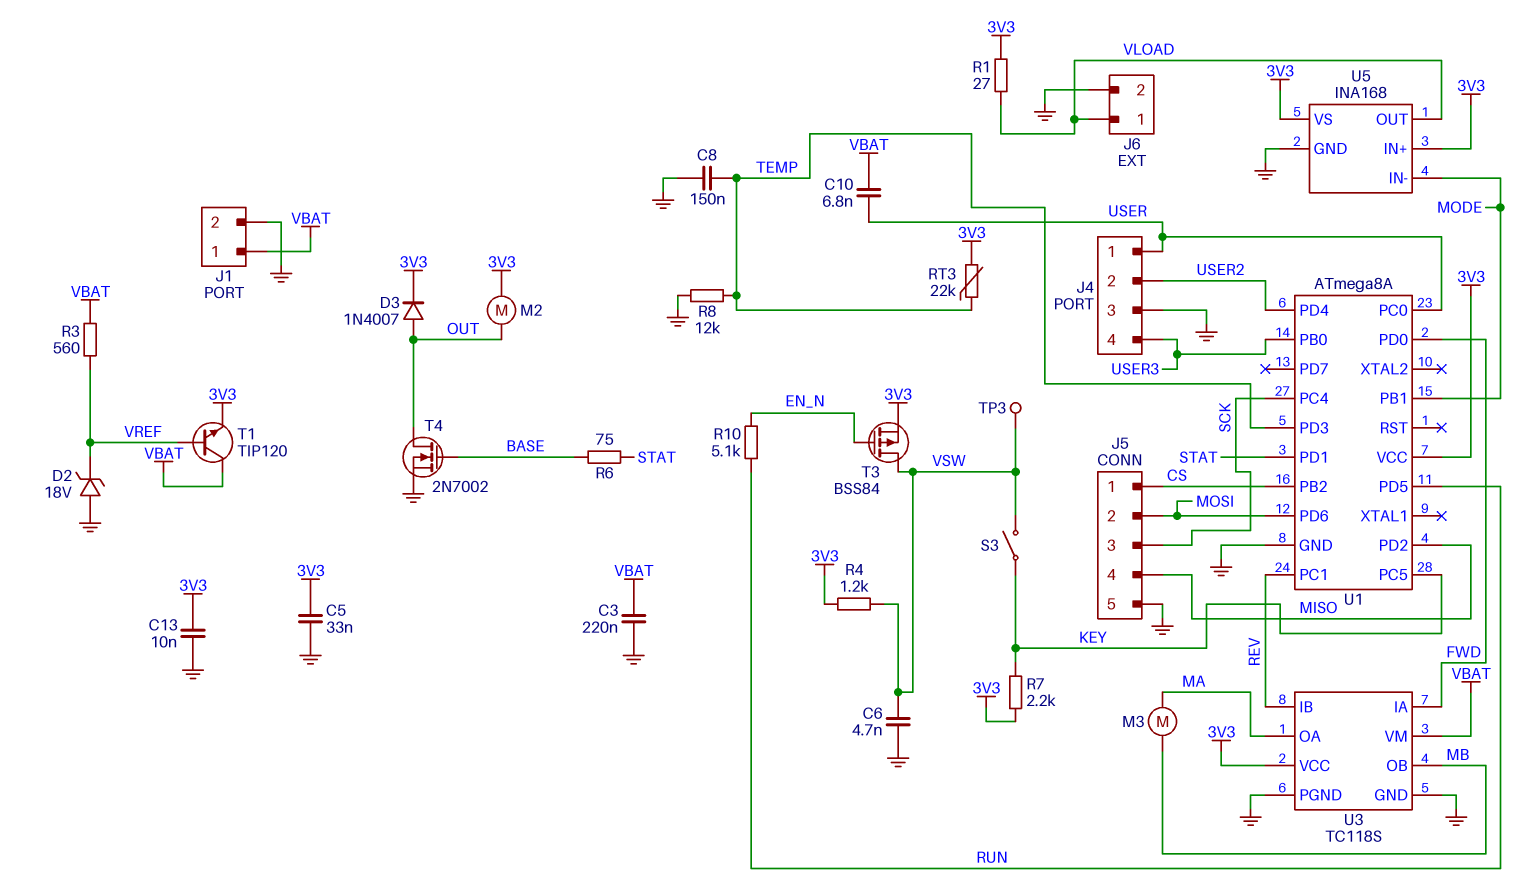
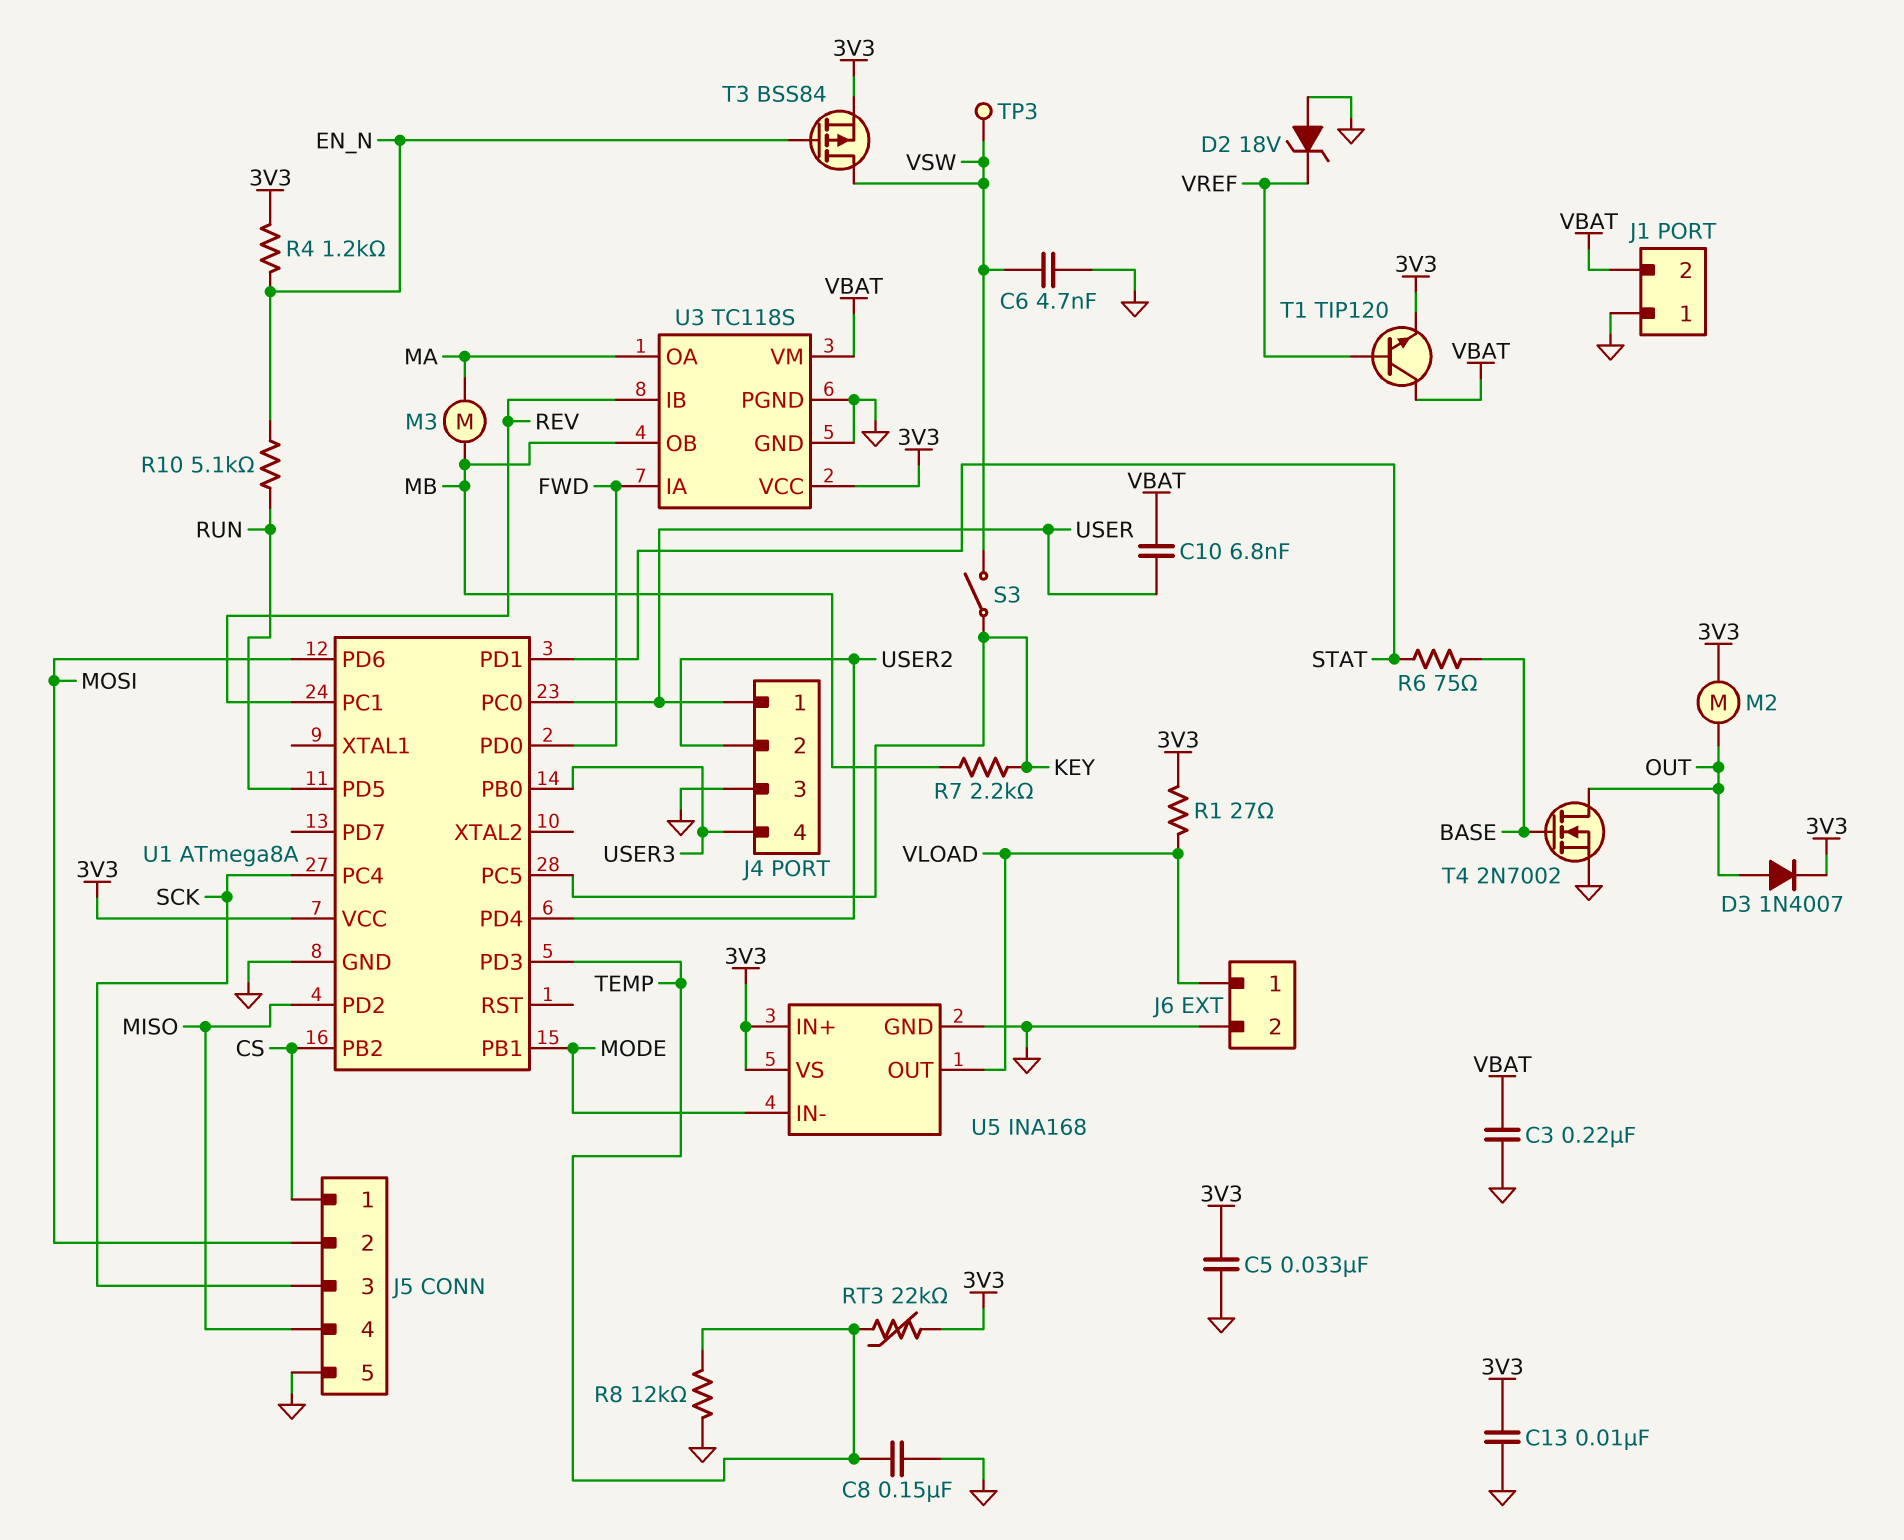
J1 pin 1: VBAT -> GND
J1 pin 2: GND -> VBAT
R3: 560 (VBAT, VREF) -> none
R4: 1.2k (3V3, VSW) -> 1.2k (3V3, EN_N)
R7: 2.2k (3V3, KEY) -> 2.2k (KEY, MB)

